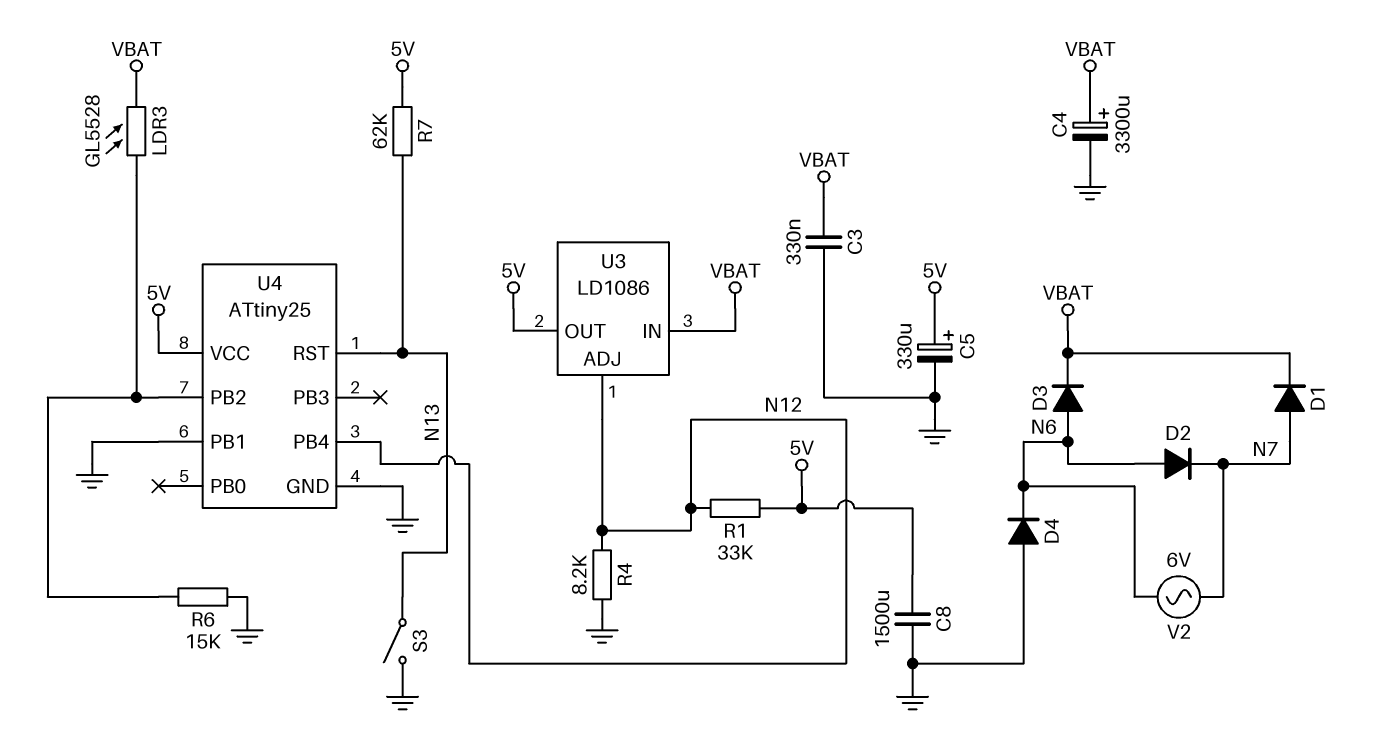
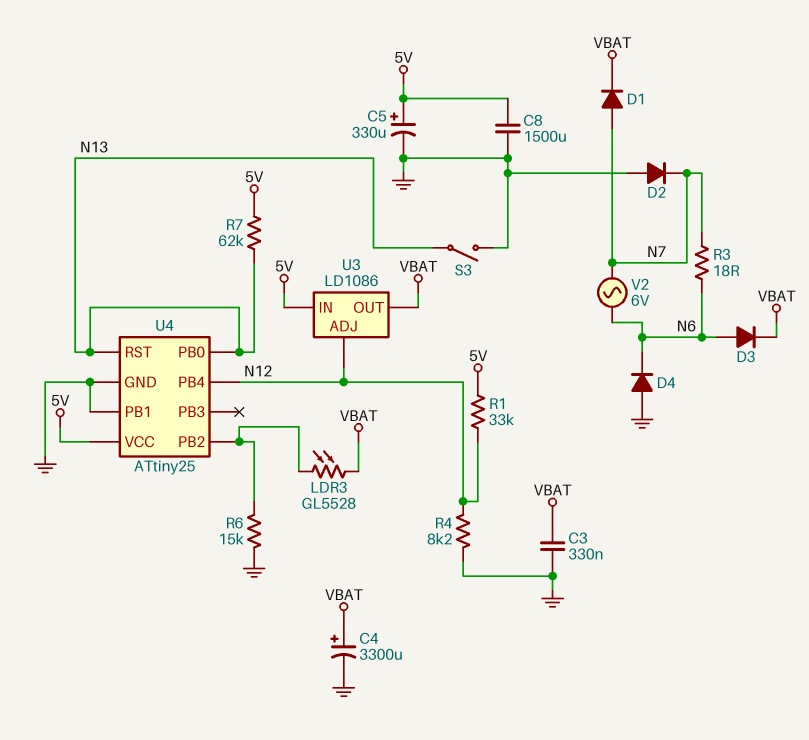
D2: diode (A N6, K N7) -> diode (A GND, K N7)
R3: none -> 18 (N6, N7)
U3 pin IN: VBAT -> 5V
U3 pin OUT: 5V -> VBAT
U4 pin PB0: none -> N13

